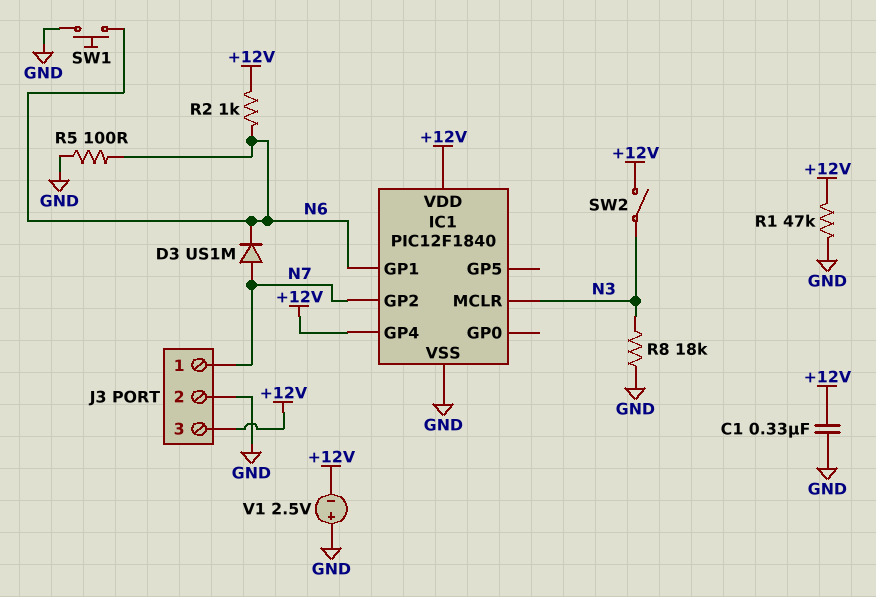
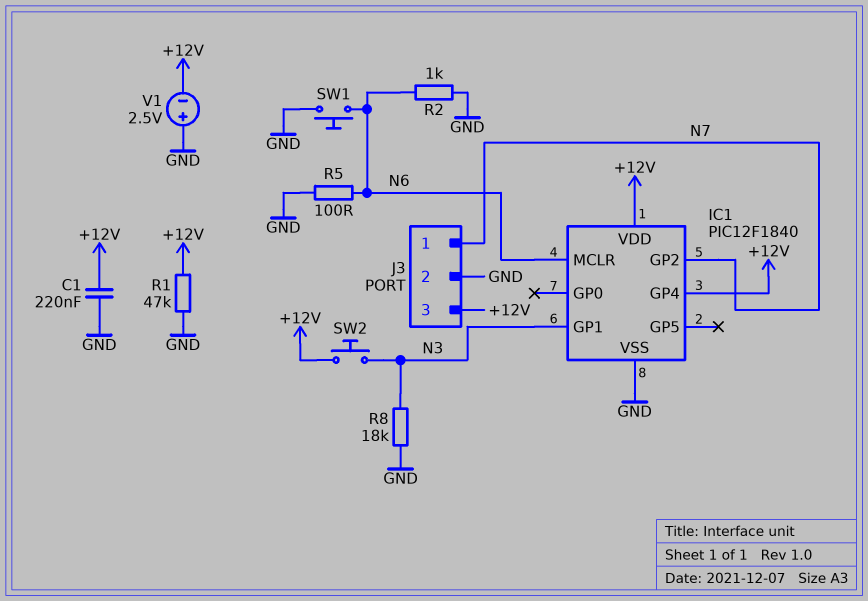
C1: 330nF (+12V, GND) -> 220nF (+12V, GND)
D3: diode US1M (A N7, K N6) -> none
IC1 pin GP1: N6 -> N3
IC1 pin MCLR: N3 -> N6
R2: 1k (+12V, N6) -> 1k (GND, N6)
SW2: switch (+12V, N3) -> button (+12V, N3)

